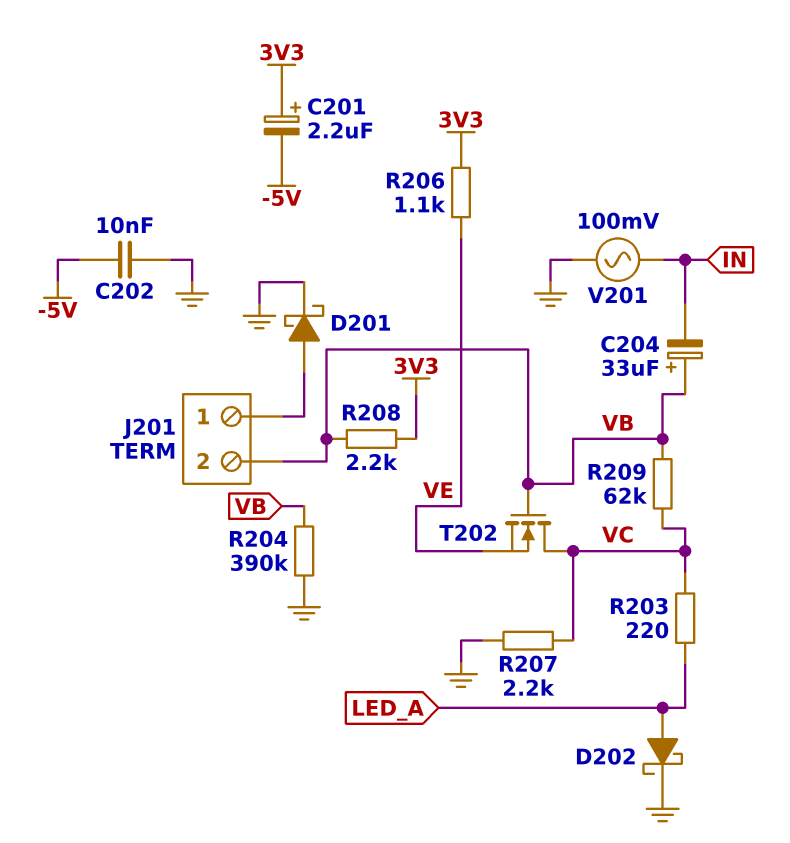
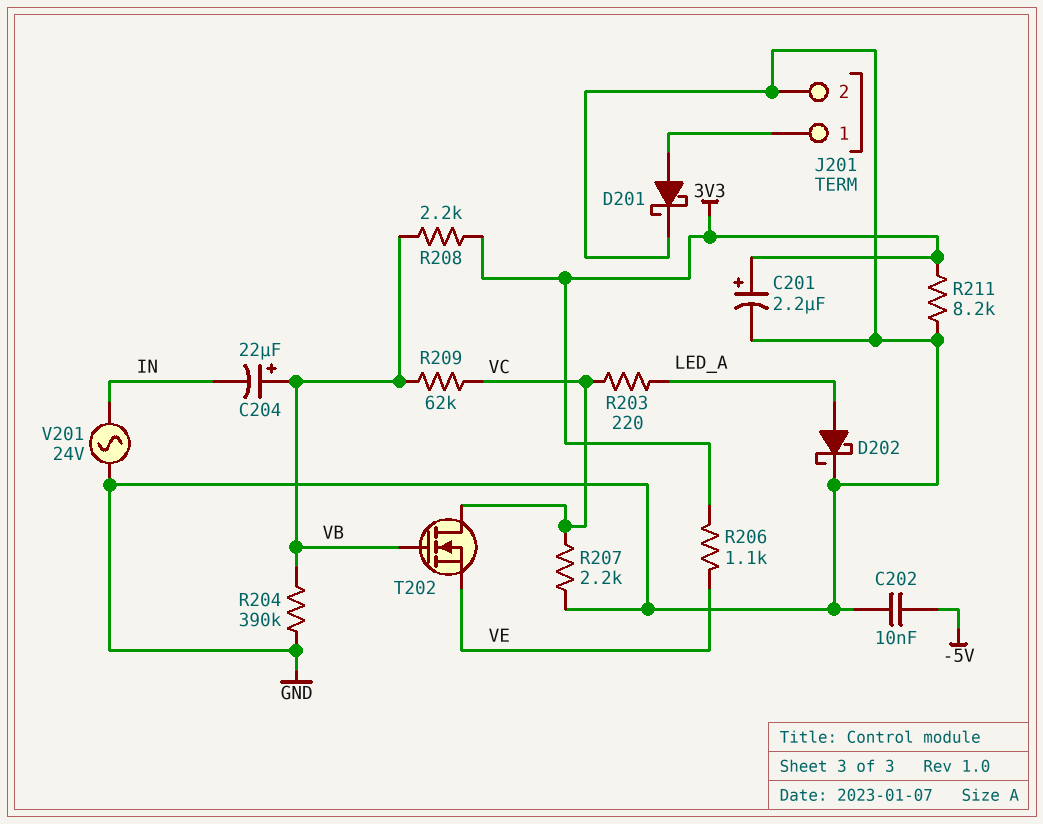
C201: 2.2uF (plus 3V3, minus -5V) -> 2.2uF (plus 3V3, minus GND)
C204: 33uF (plus VB, minus IN) -> 22uF (plus VB, minus IN)
J201 pin 2: VB -> GND
R211: none -> 8.2k (3V3, GND)
V201: AC 100mV (GND, IN) -> AC 24V (GND, IN)

